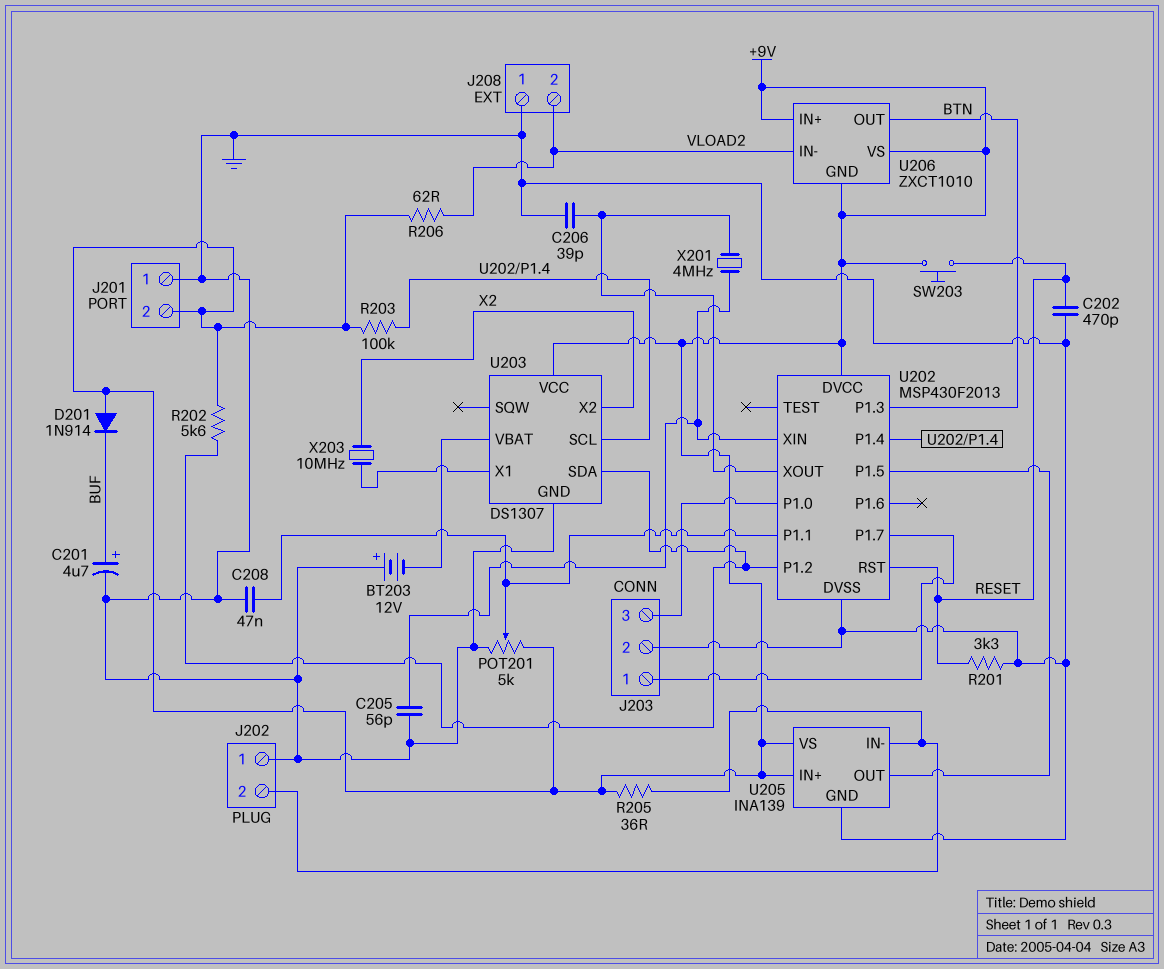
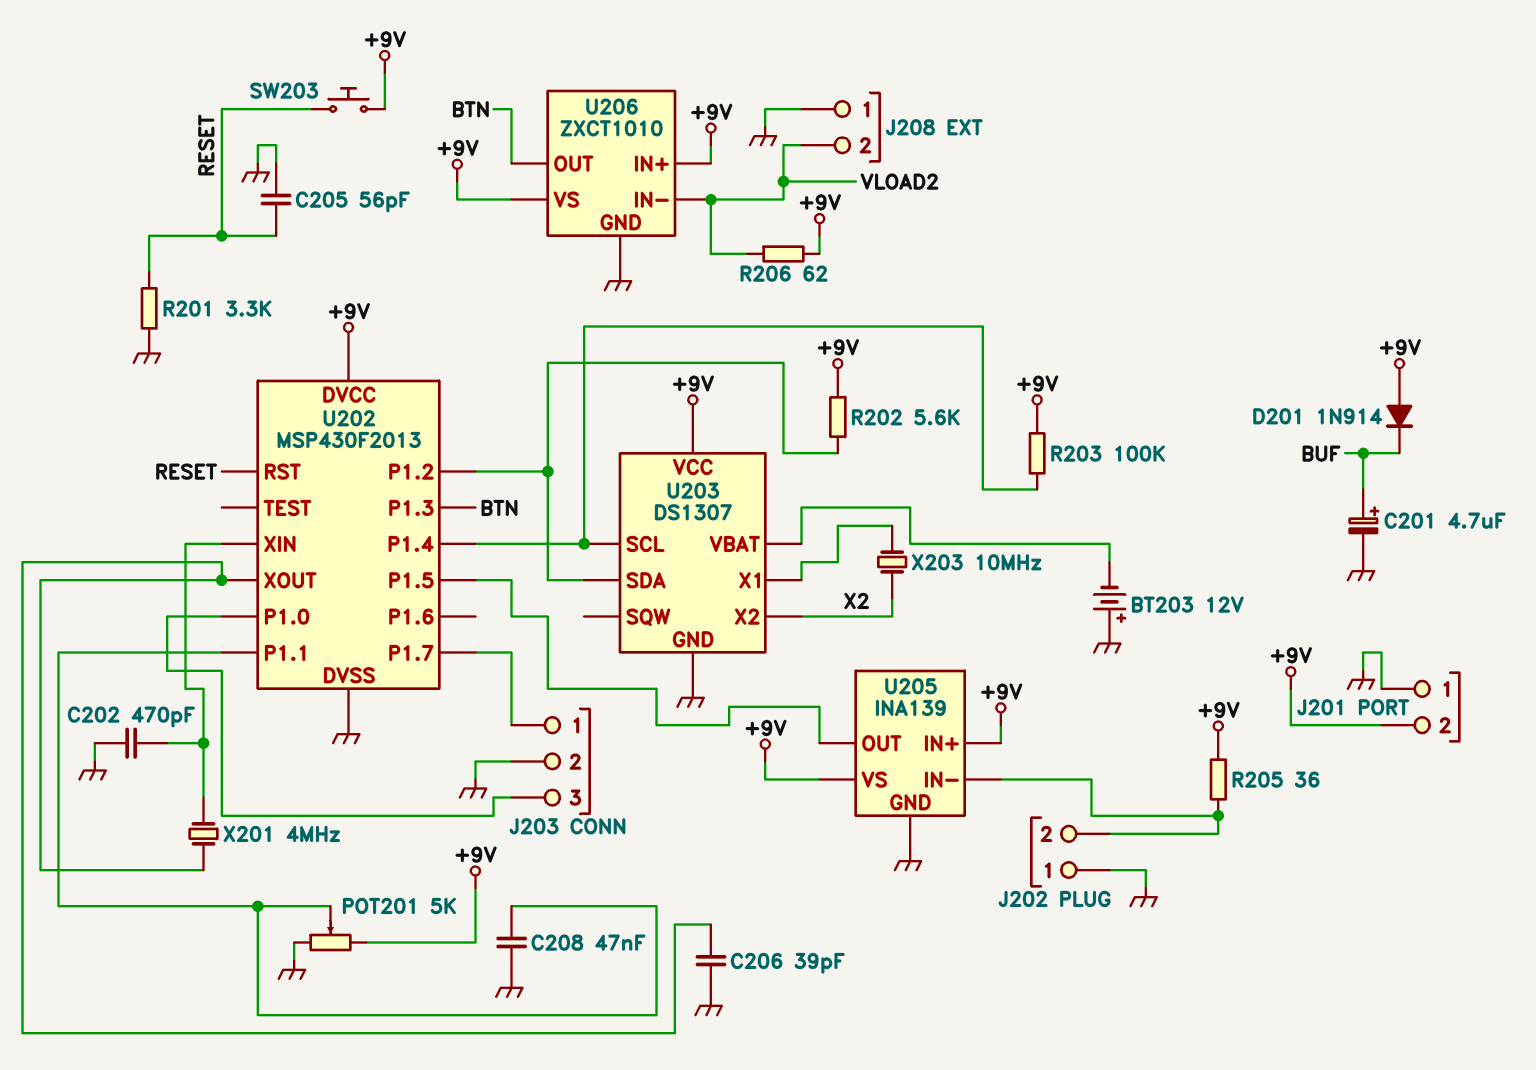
C202: 470pF (GND, RESET) -> 470pF (GND, U202/XIN)
C205: 56pF (GND, U202/XIN) -> 56pF (GND, RESET)
U206 pin GND: +9V -> GND

